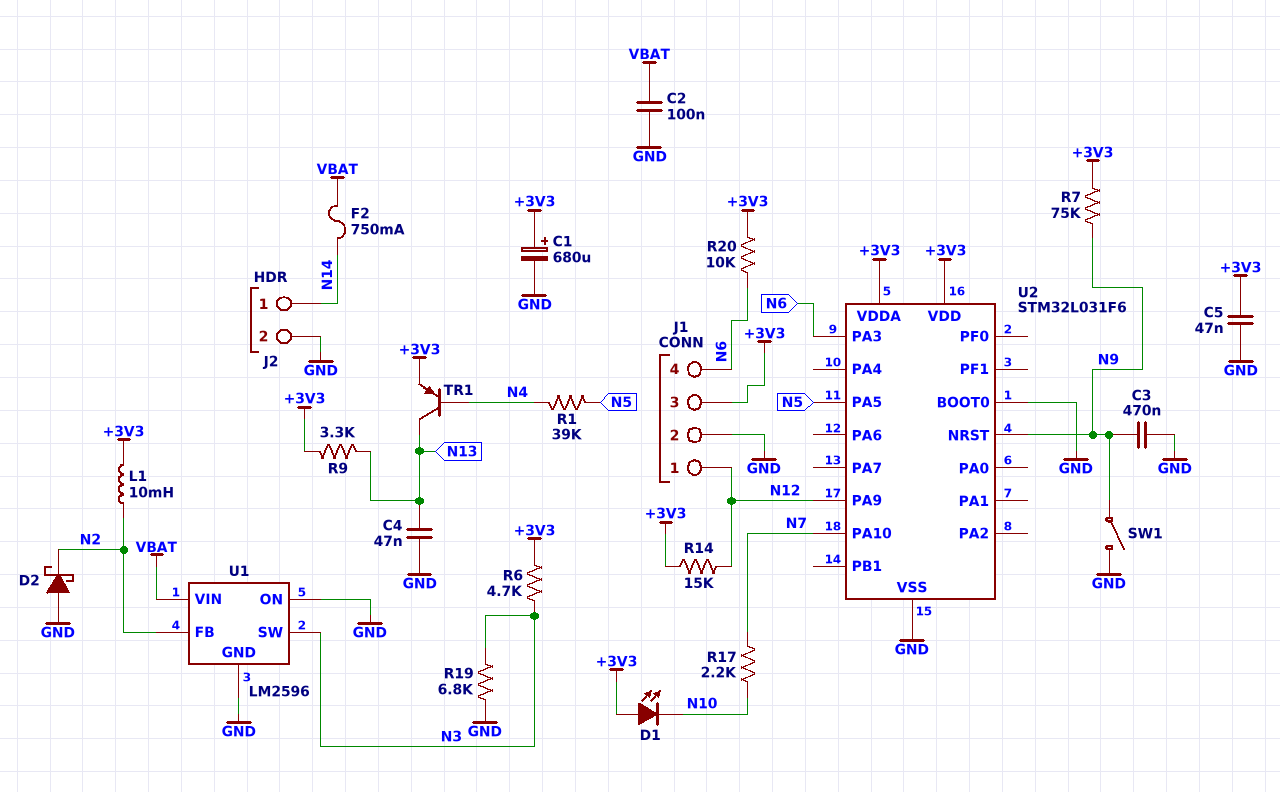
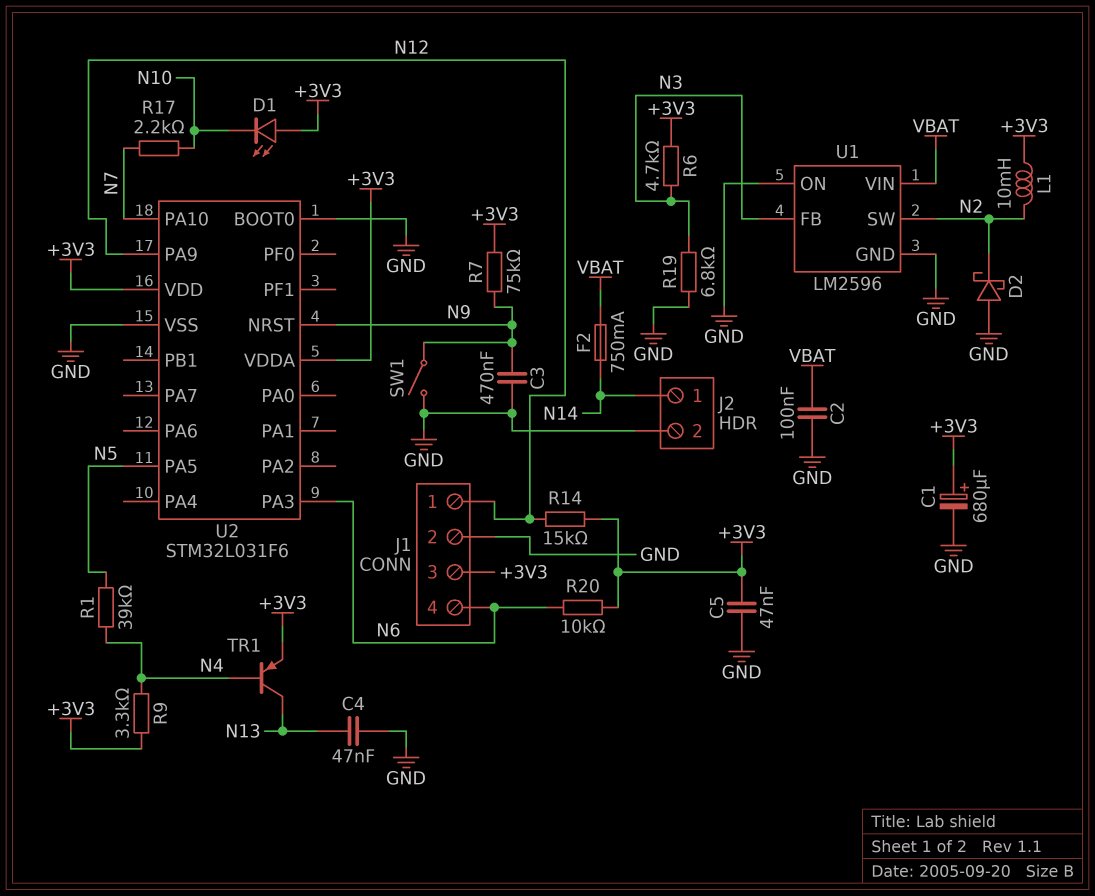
R9: 3.3k (+3V3, N13) -> 3.3k (+3V3, N4)
U1 pin FB: N2 -> N3
U1 pin SW: N3 -> N2

